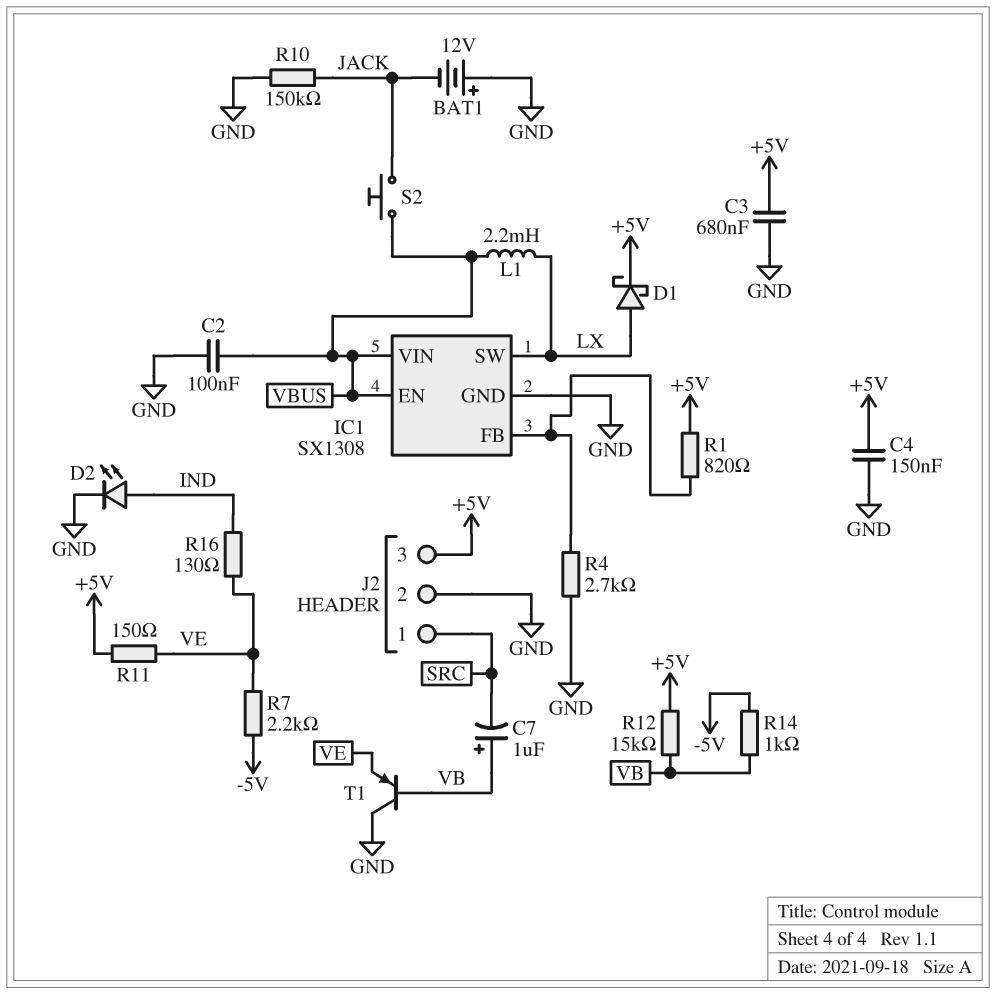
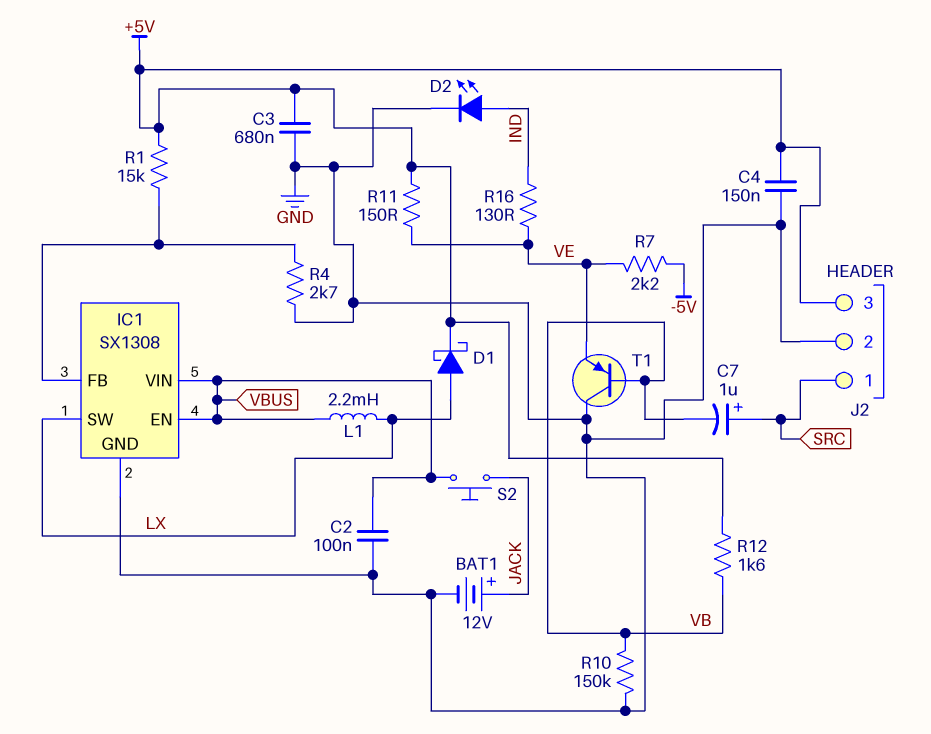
BAT1: 12V (plus GND, minus JACK) -> 12V (plus JACK, minus GND)
C7: 1uF (plus VB, minus SRC) -> 1uF (plus SRC, minus VB)
R1: 820 (+5V, IC1/FB) -> 15k (+5V, IC1/FB)
R10: 150k (GND, JACK) -> 150k (GND, VB)
R12: 15k (+5V, VB) -> 1.6k (+5V, VB)
R14: 1k (-5V, VB) -> none

